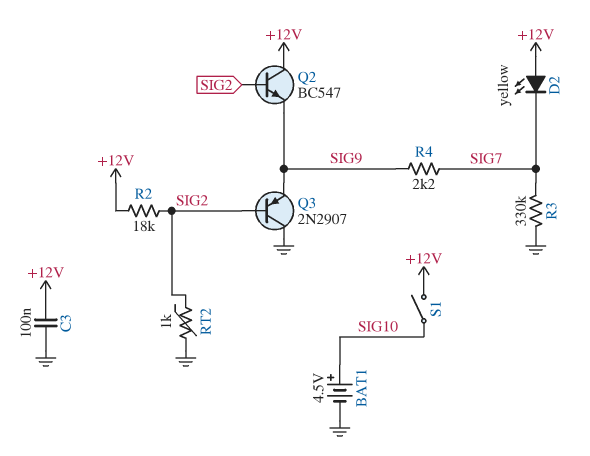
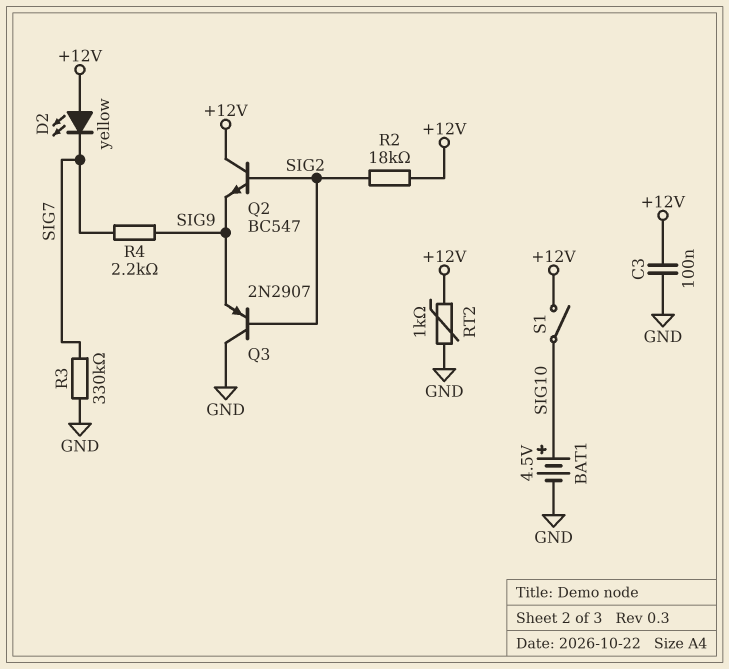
RT2: 1k (GND, SIG2) -> 1k (+12V, GND)

